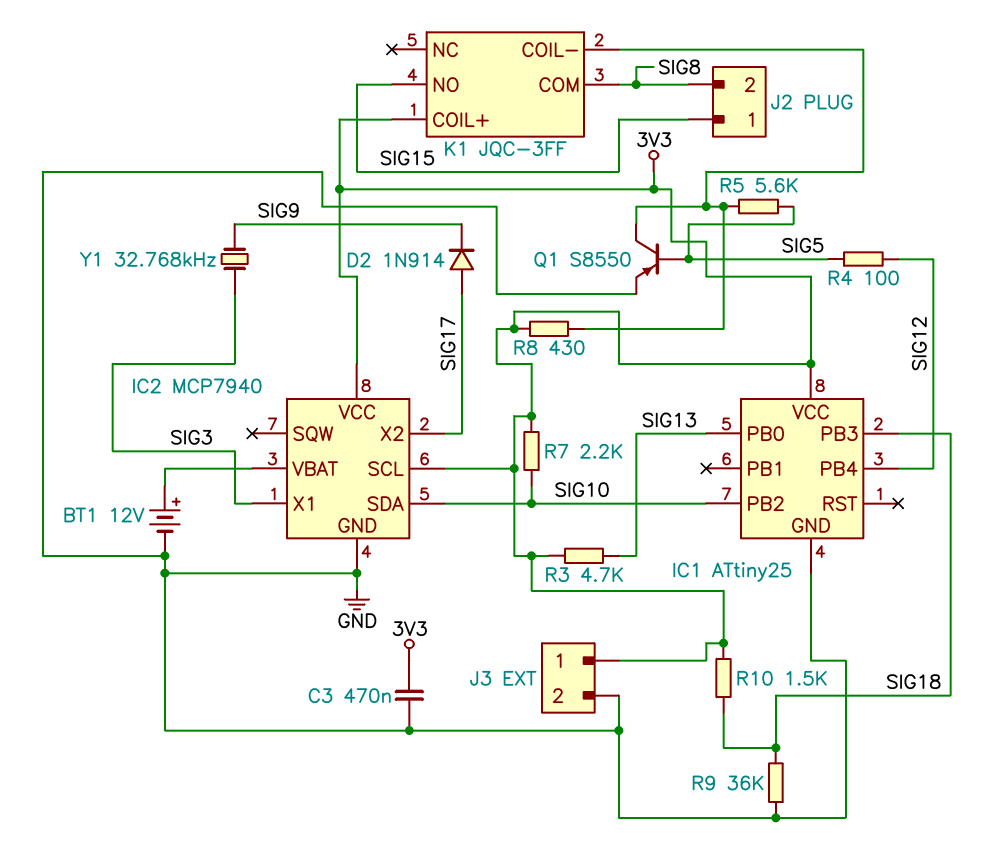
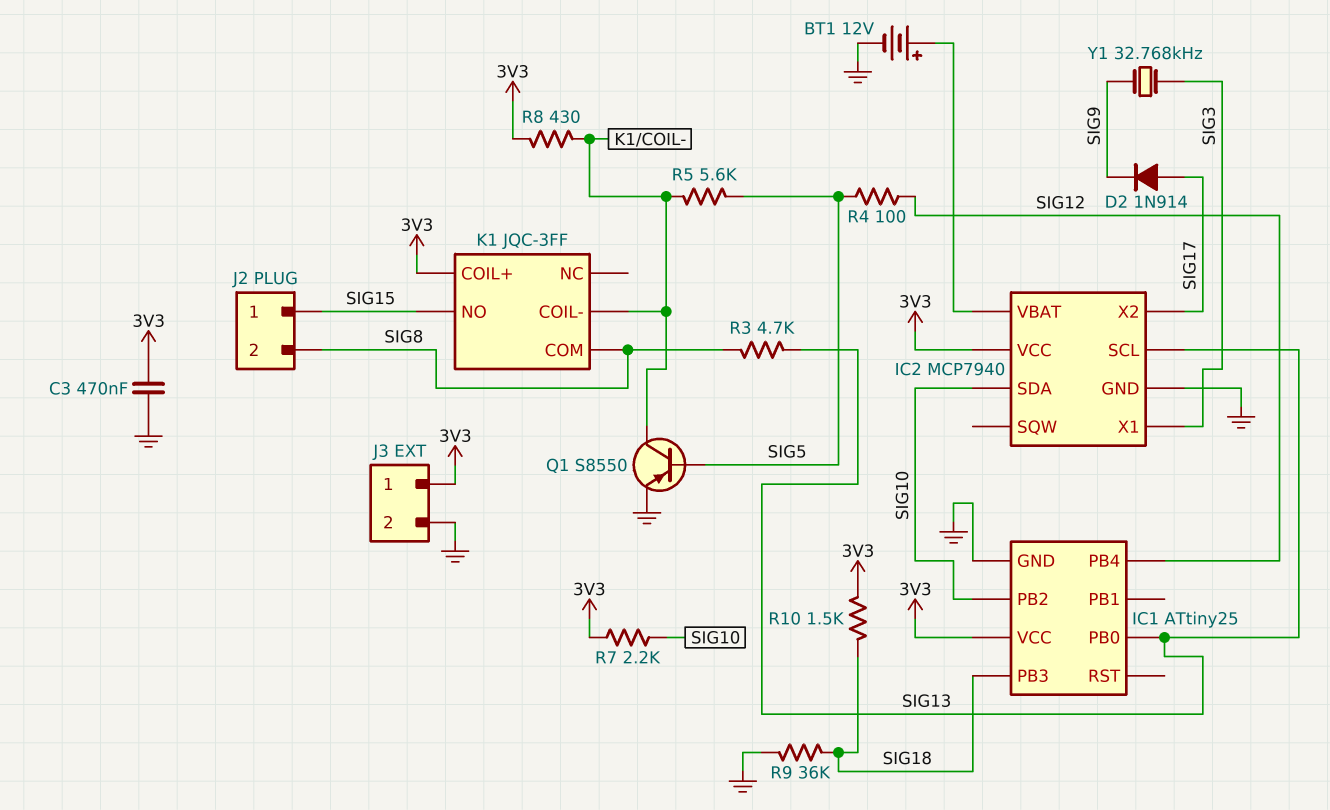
IC2 pin SCL: 3V3 -> SIG13
R3: 4.7k (3V3, SIG13) -> 4.7k (SIG8, SIG13)

